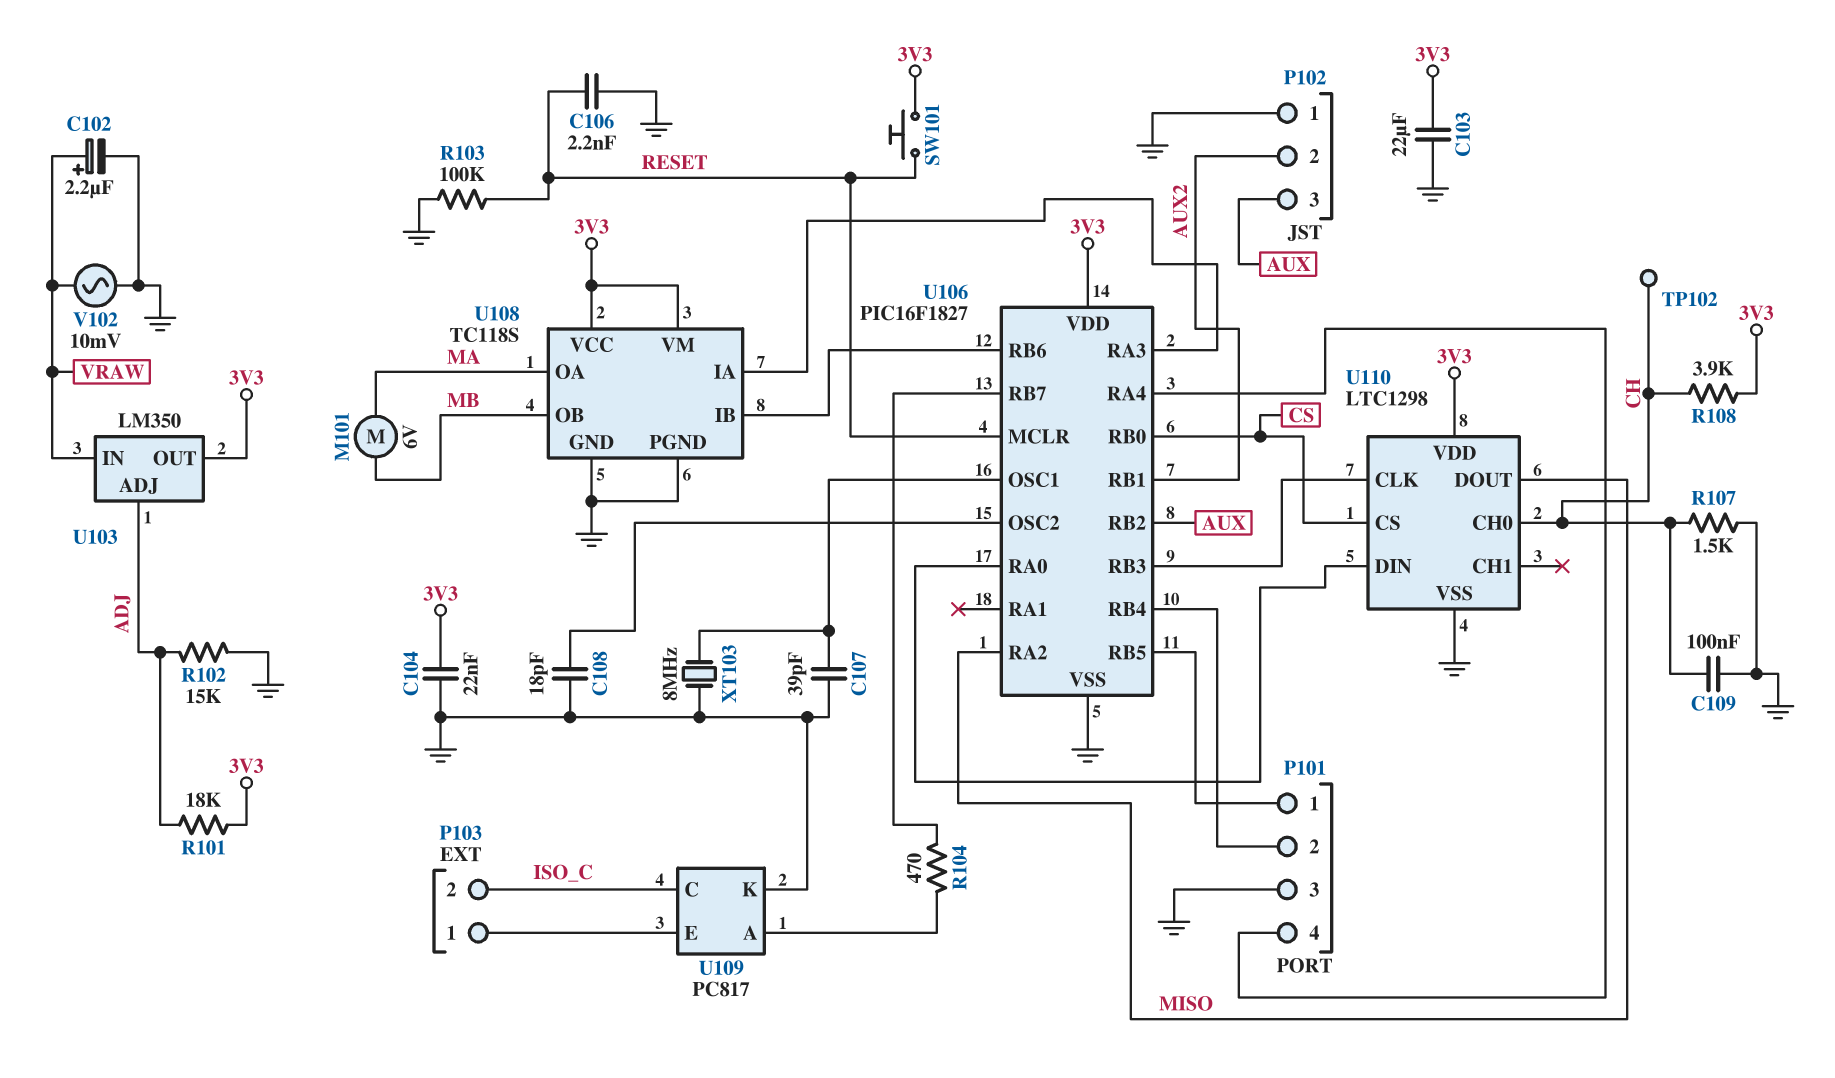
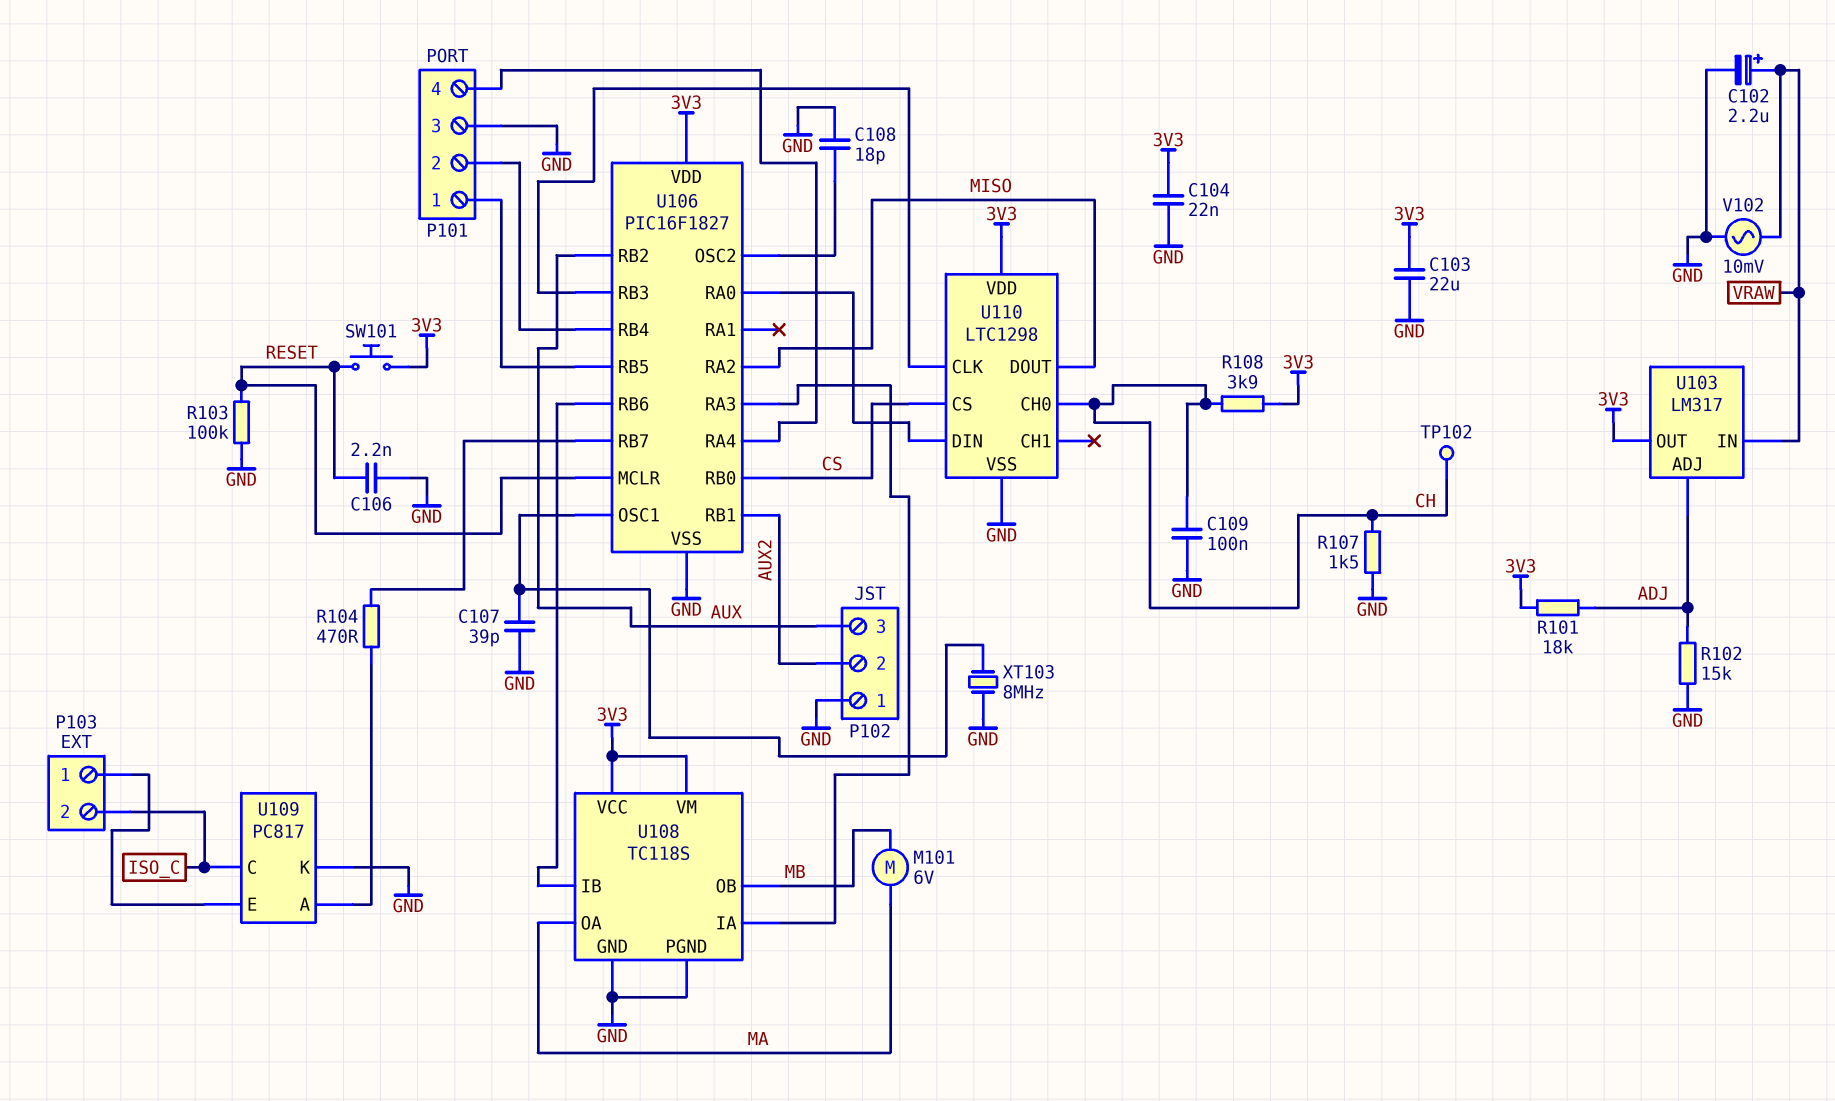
U103: LM350 -> LM317

